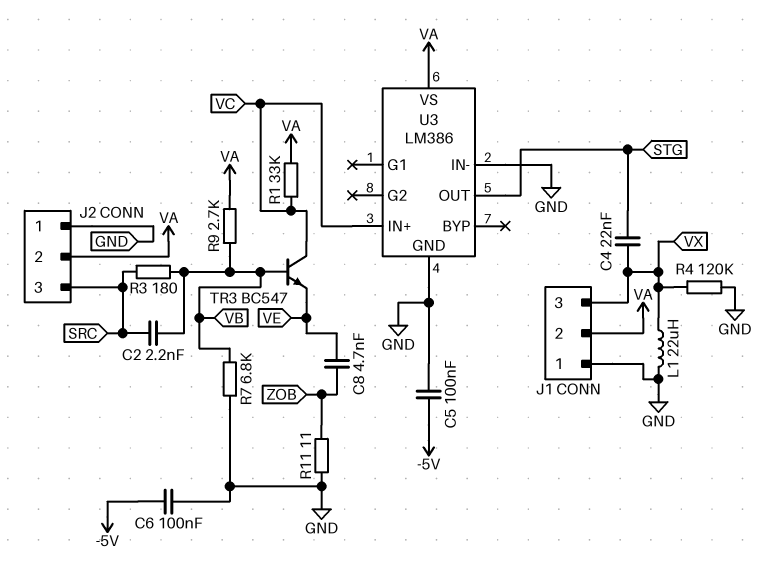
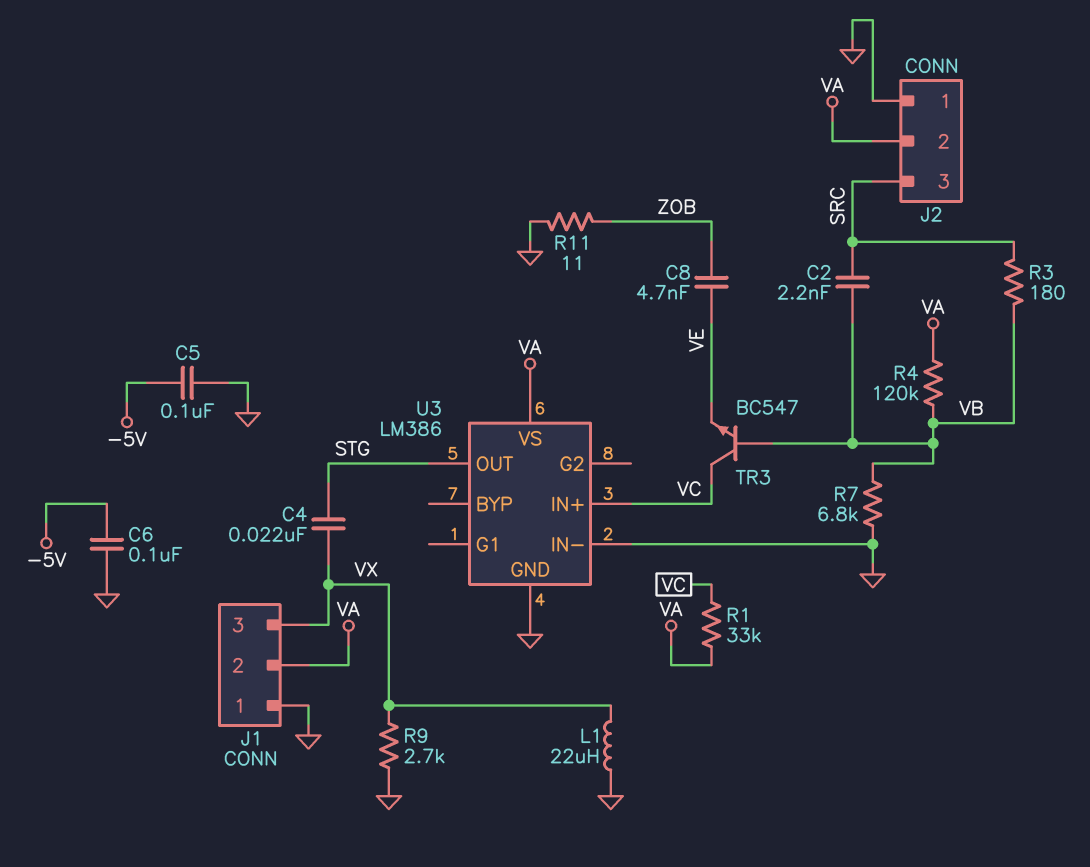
R4: 120k (GND, VX) -> 120k (VA, VB)
R9: 2.7k (VA, VB) -> 2.7k (GND, VX)

